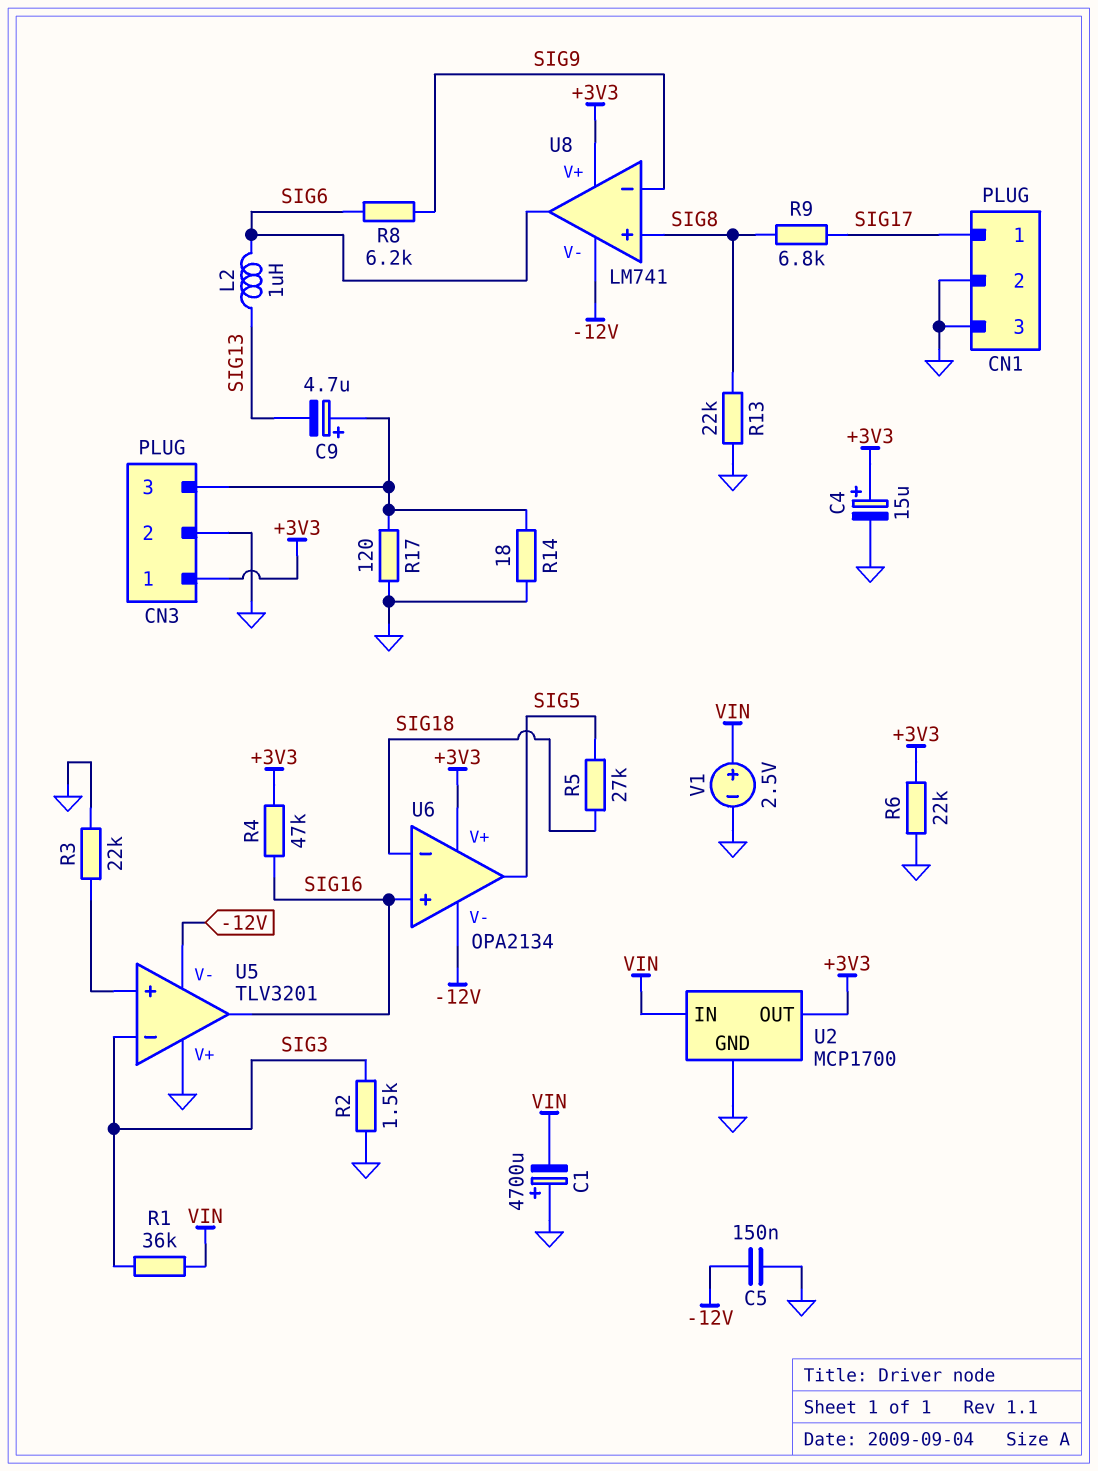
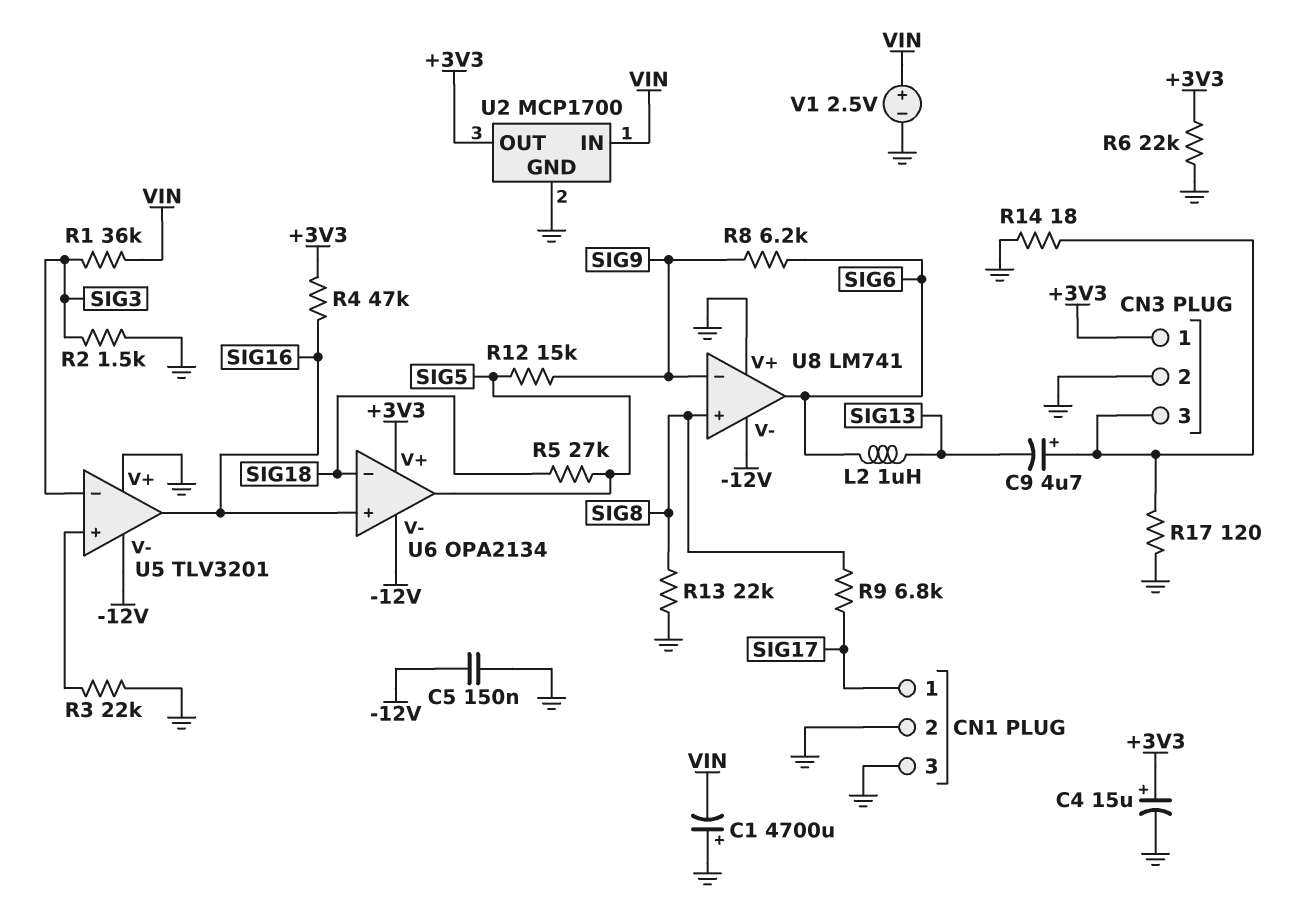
R12: none -> 15k (SIG5, SIG9)
U8 pin V+: +3V3 -> GND

